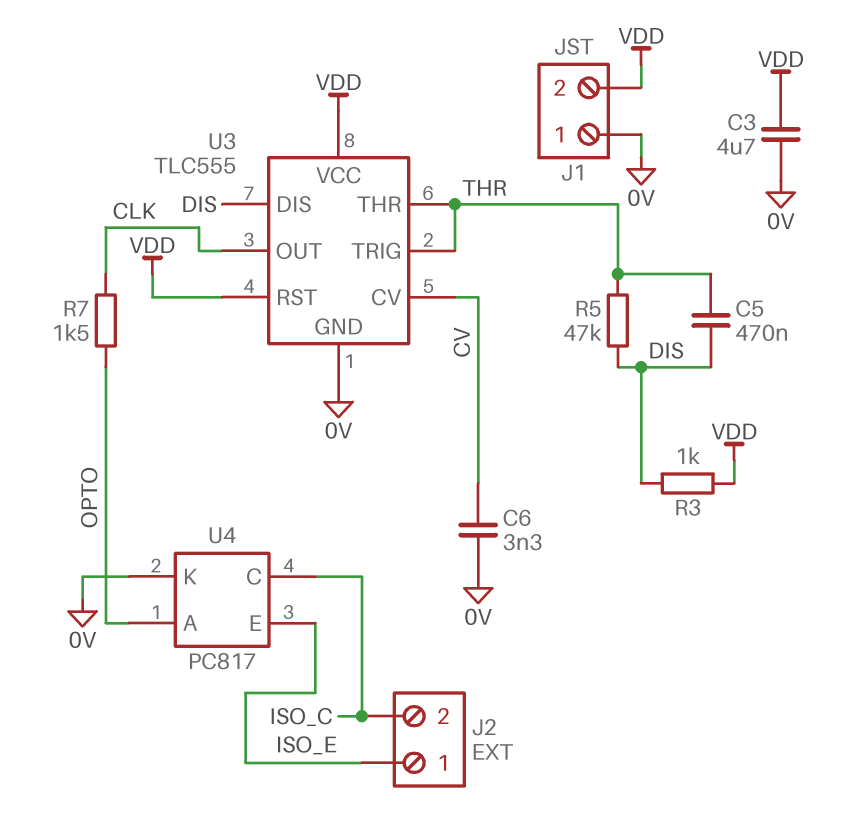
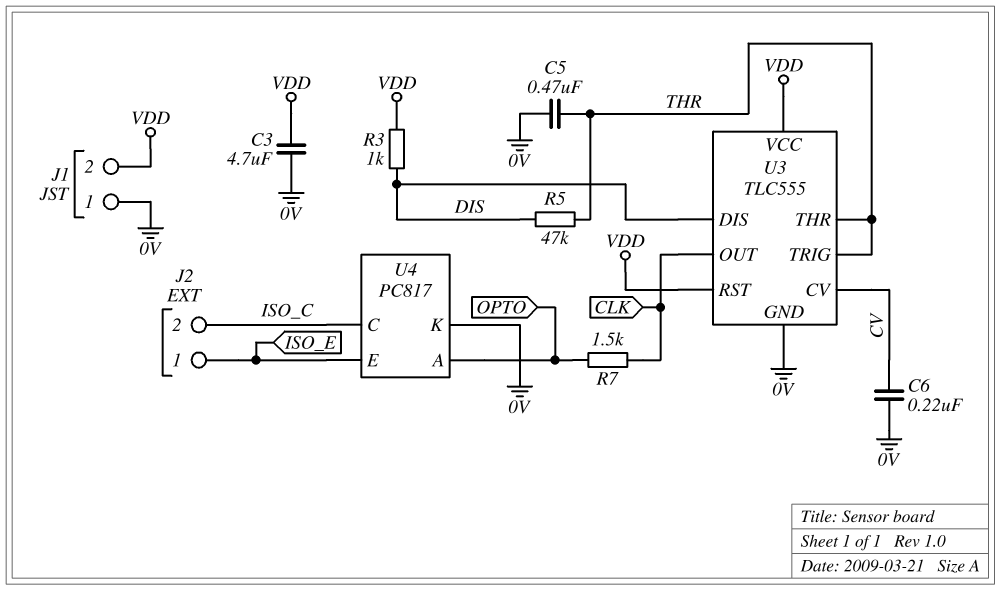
C5: 470nF (DIS, THR) -> 470nF (0V, THR)
C6: 3.3nF (0V, CV) -> 220nF (0V, CV)

